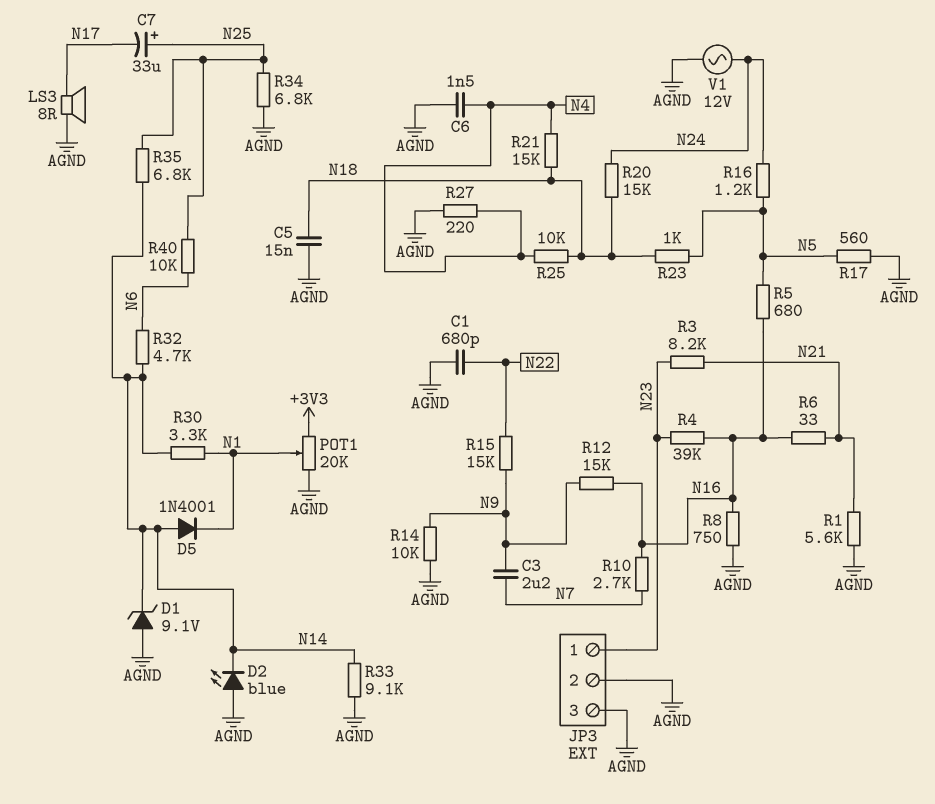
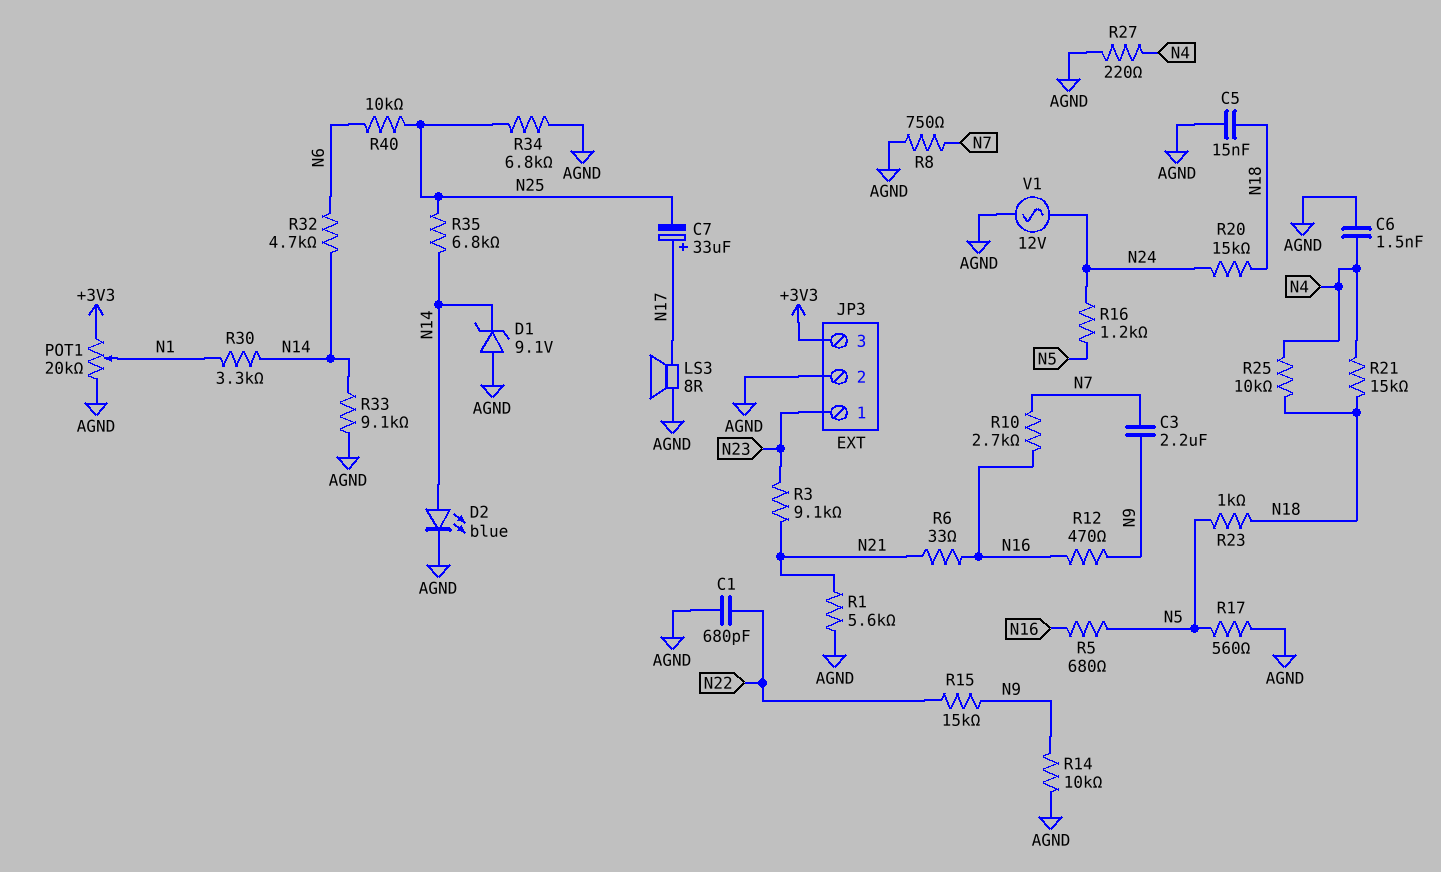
C7: 33uF (plus N25, minus N17) -> 33uF (plus N17, minus N25)
D2: LED blue (A AGND, K N14) -> LED blue (A N14, K AGND)
D5: diode 1N4001 (A N14, K N1) -> none
JP3 pin 3: AGND -> +3V3
R3: 8.2k (N21, N23) -> 9.1k (N21, N23)
R4: 39k (N16, N23) -> none
R8: 750 (AGND, N16) -> 750 (AGND, N7)
R12: 15k (N9, N16) -> 470 (N9, N16)

